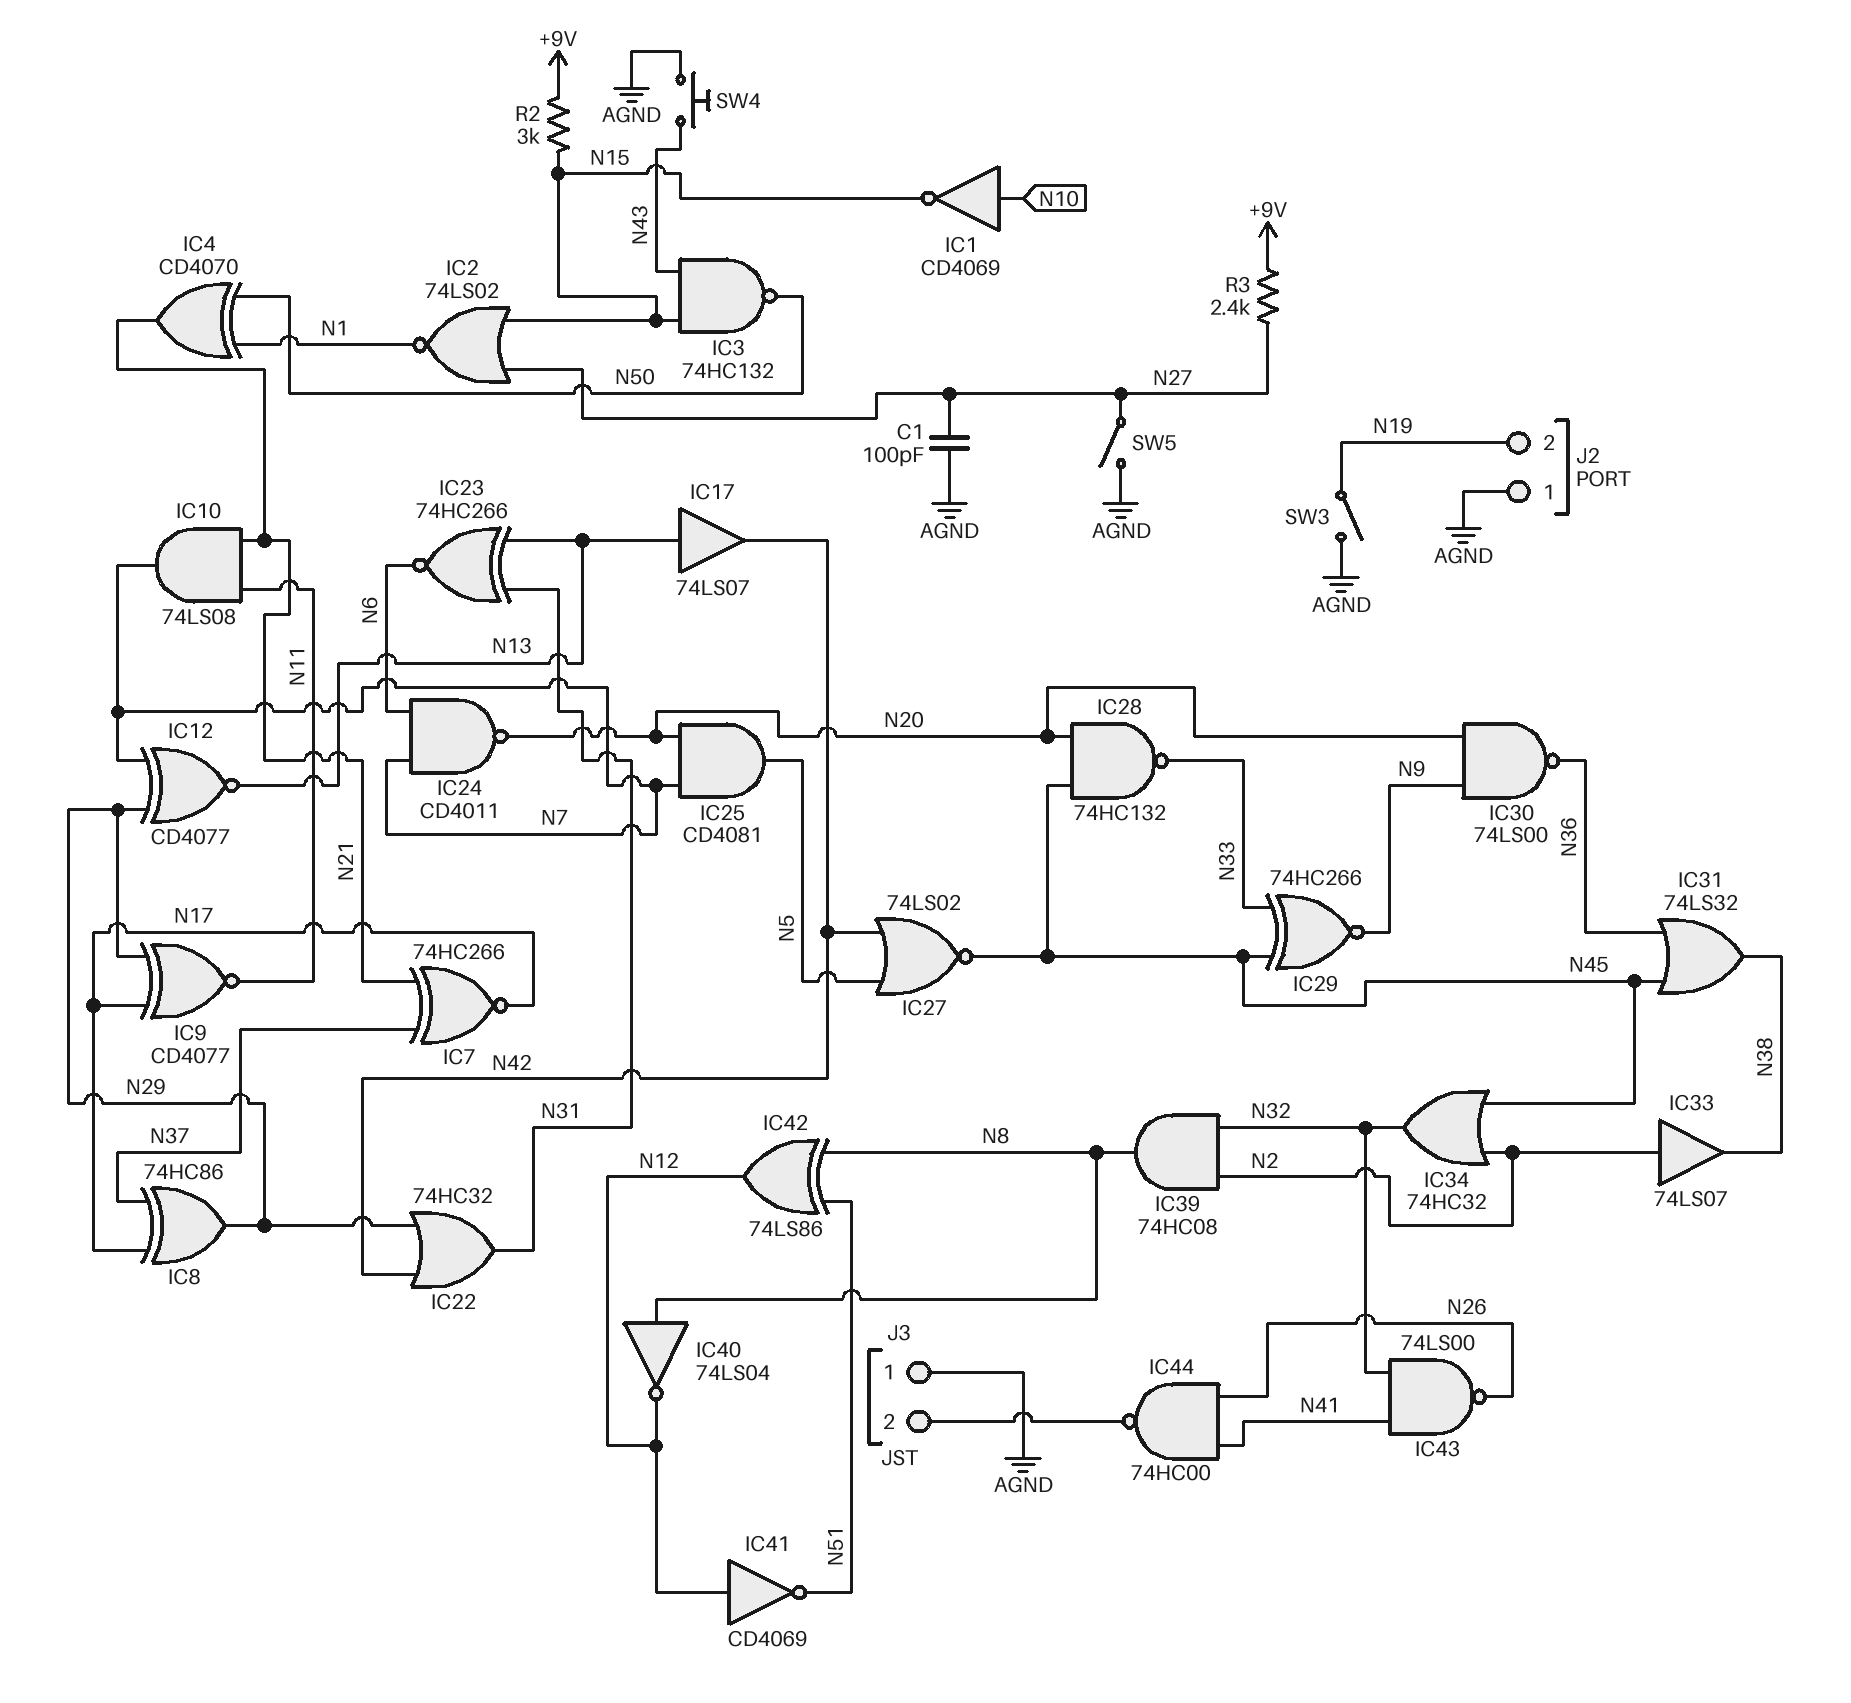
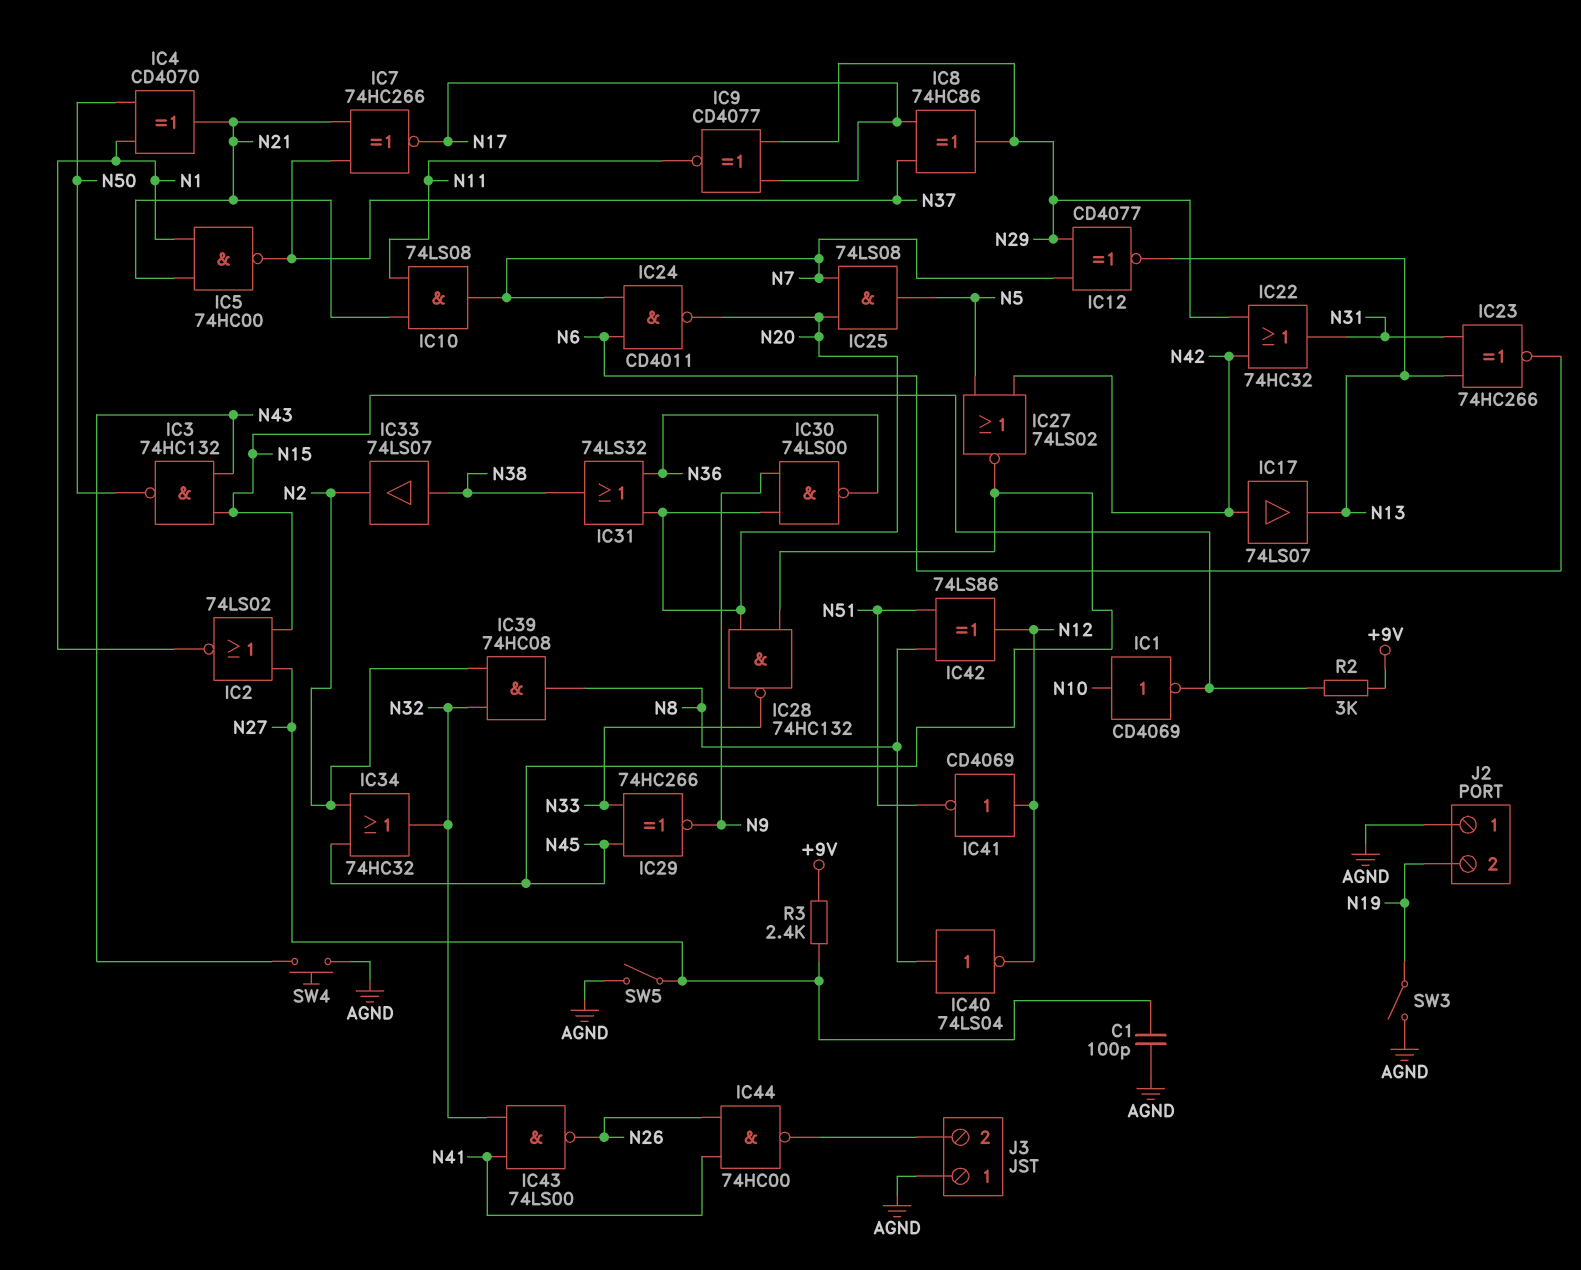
IC5: none -> NAND 74HC00 (in N1, in N21, out N37)
IC17: buffer 74LS07 (in N13, out N42) -> buffer 74LS07 (in N42, out N13)
IC25: AND CD4081 (in N7, in N20, out N5) -> AND 74LS08 (in N7, in N20, out N5)
IC31: OR 74LS32 (in N36, in N45, out N38) -> OR 74LS32 (in N20, in N36, out N38)
IC33: buffer 74LS07 (in N2, out N38) -> buffer 74LS07 (in N38, out N2)

